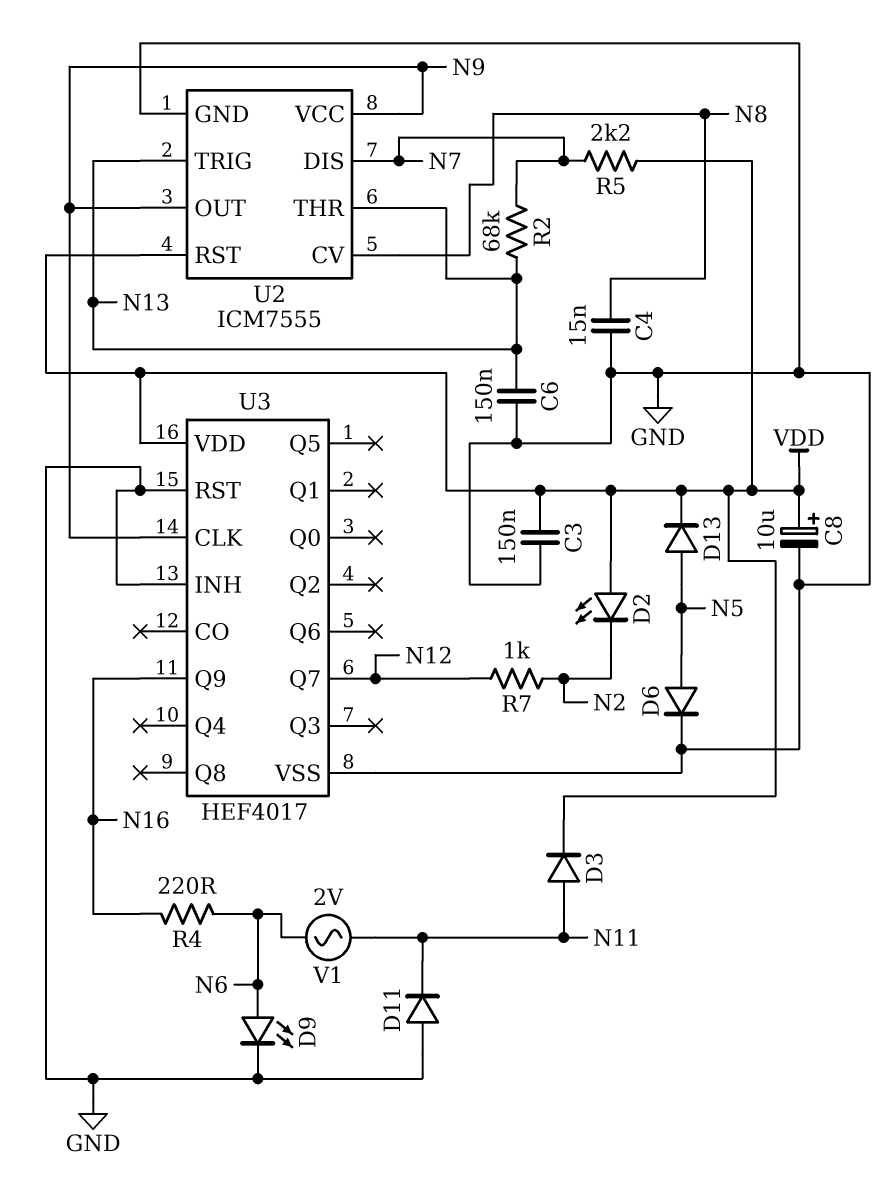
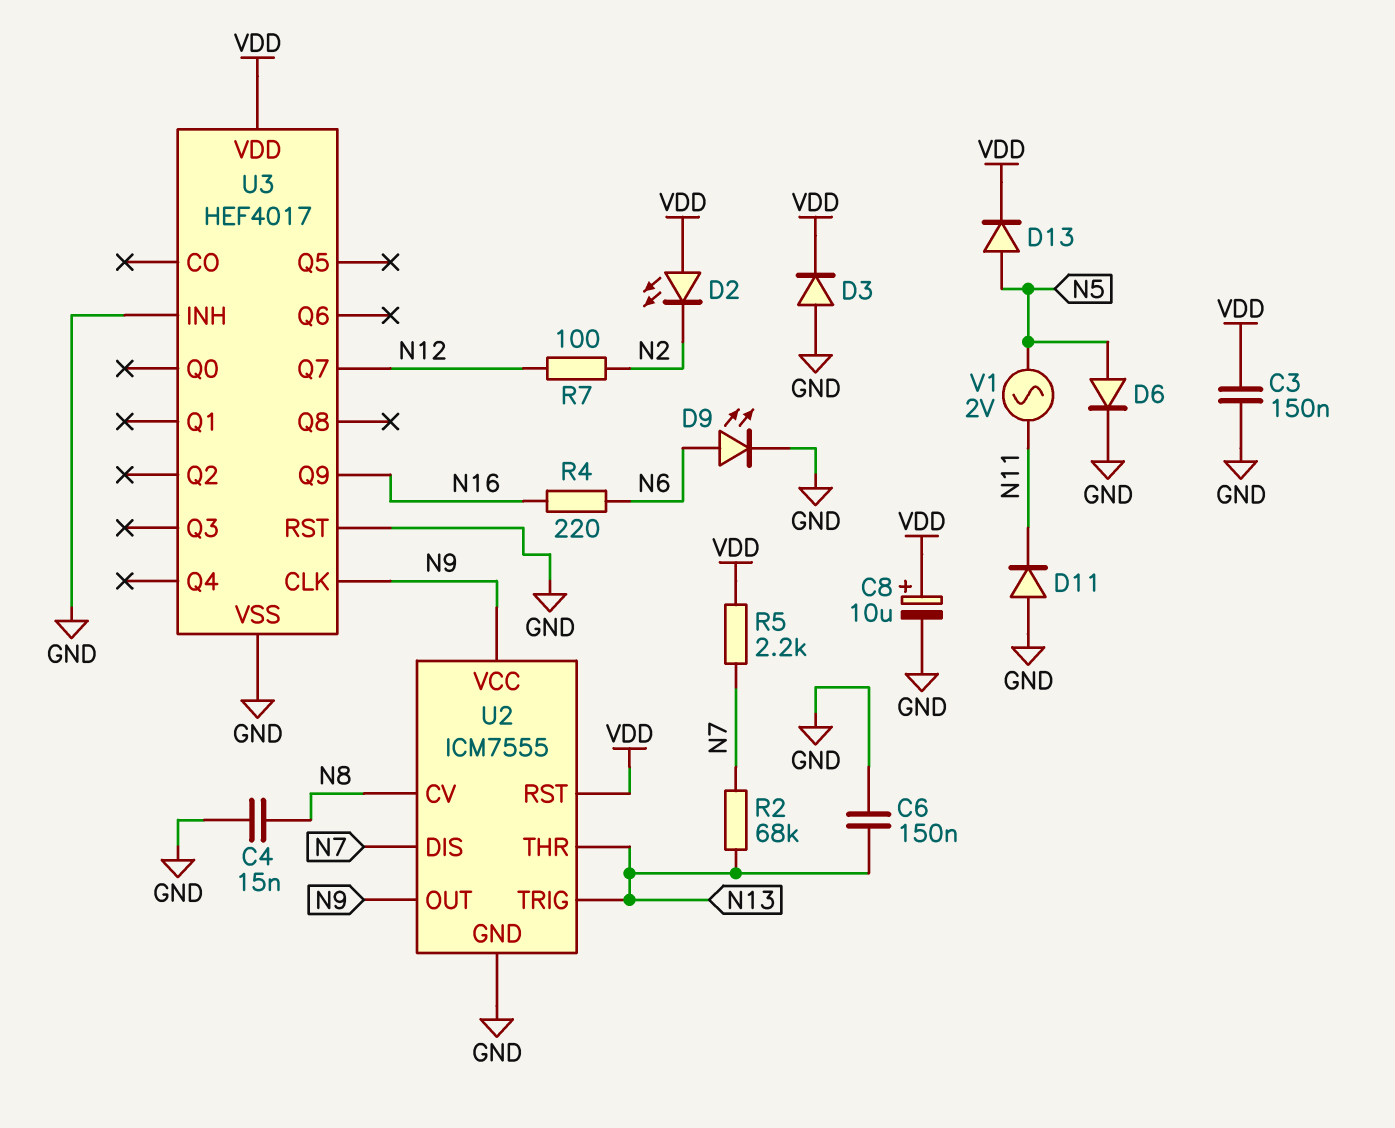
D3: diode (A N11, K VDD) -> diode (A GND, K VDD)
R7: 1k (N2, N12) -> 100 (N2, N12)
V1: AC 2V (N6, N11) -> AC 2V (N5, N11)

